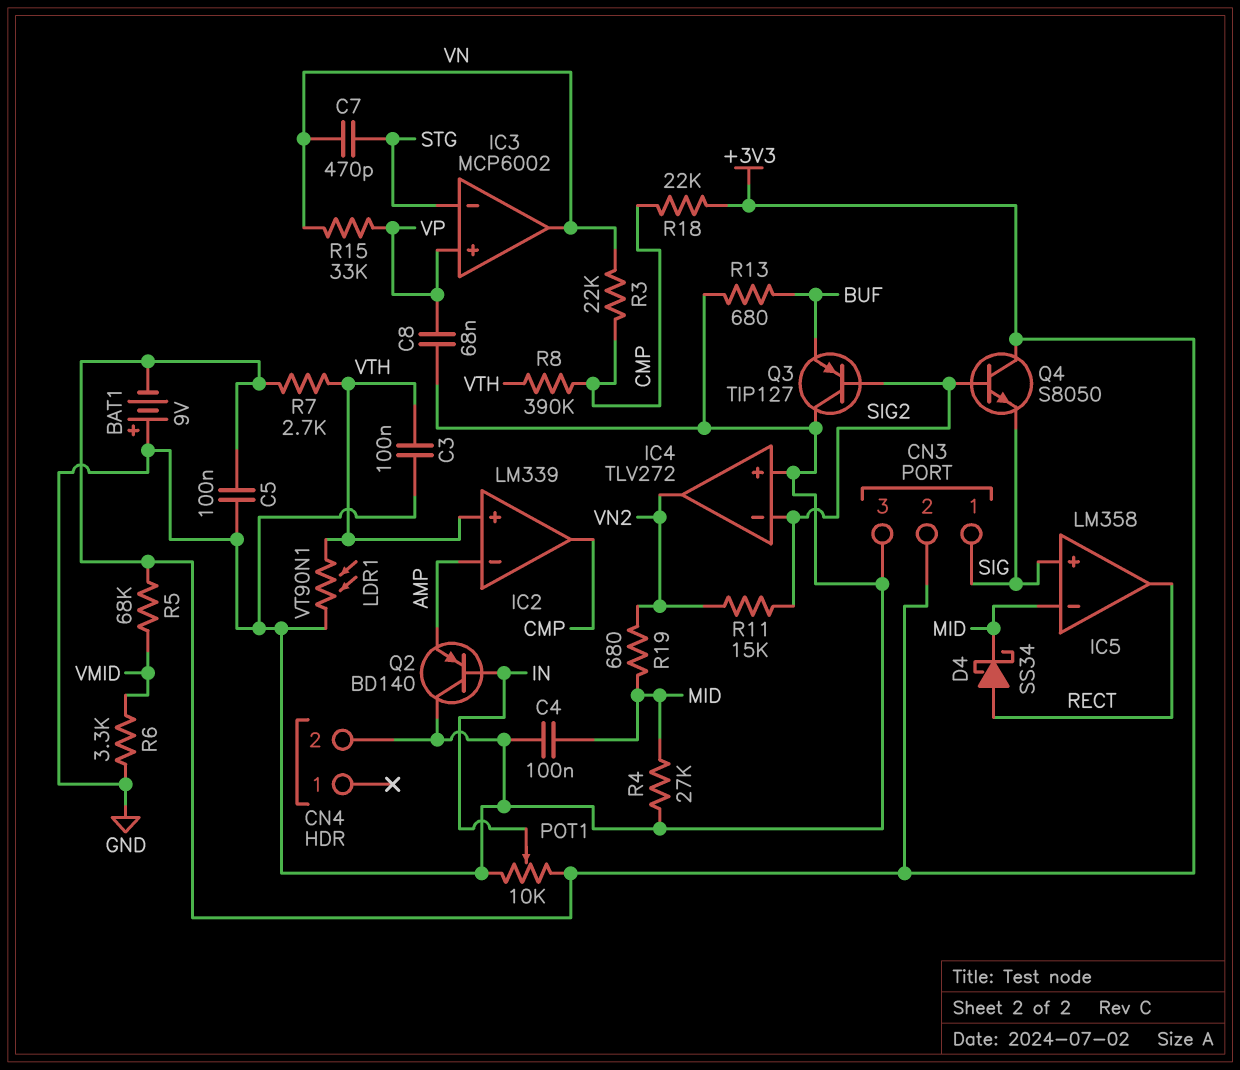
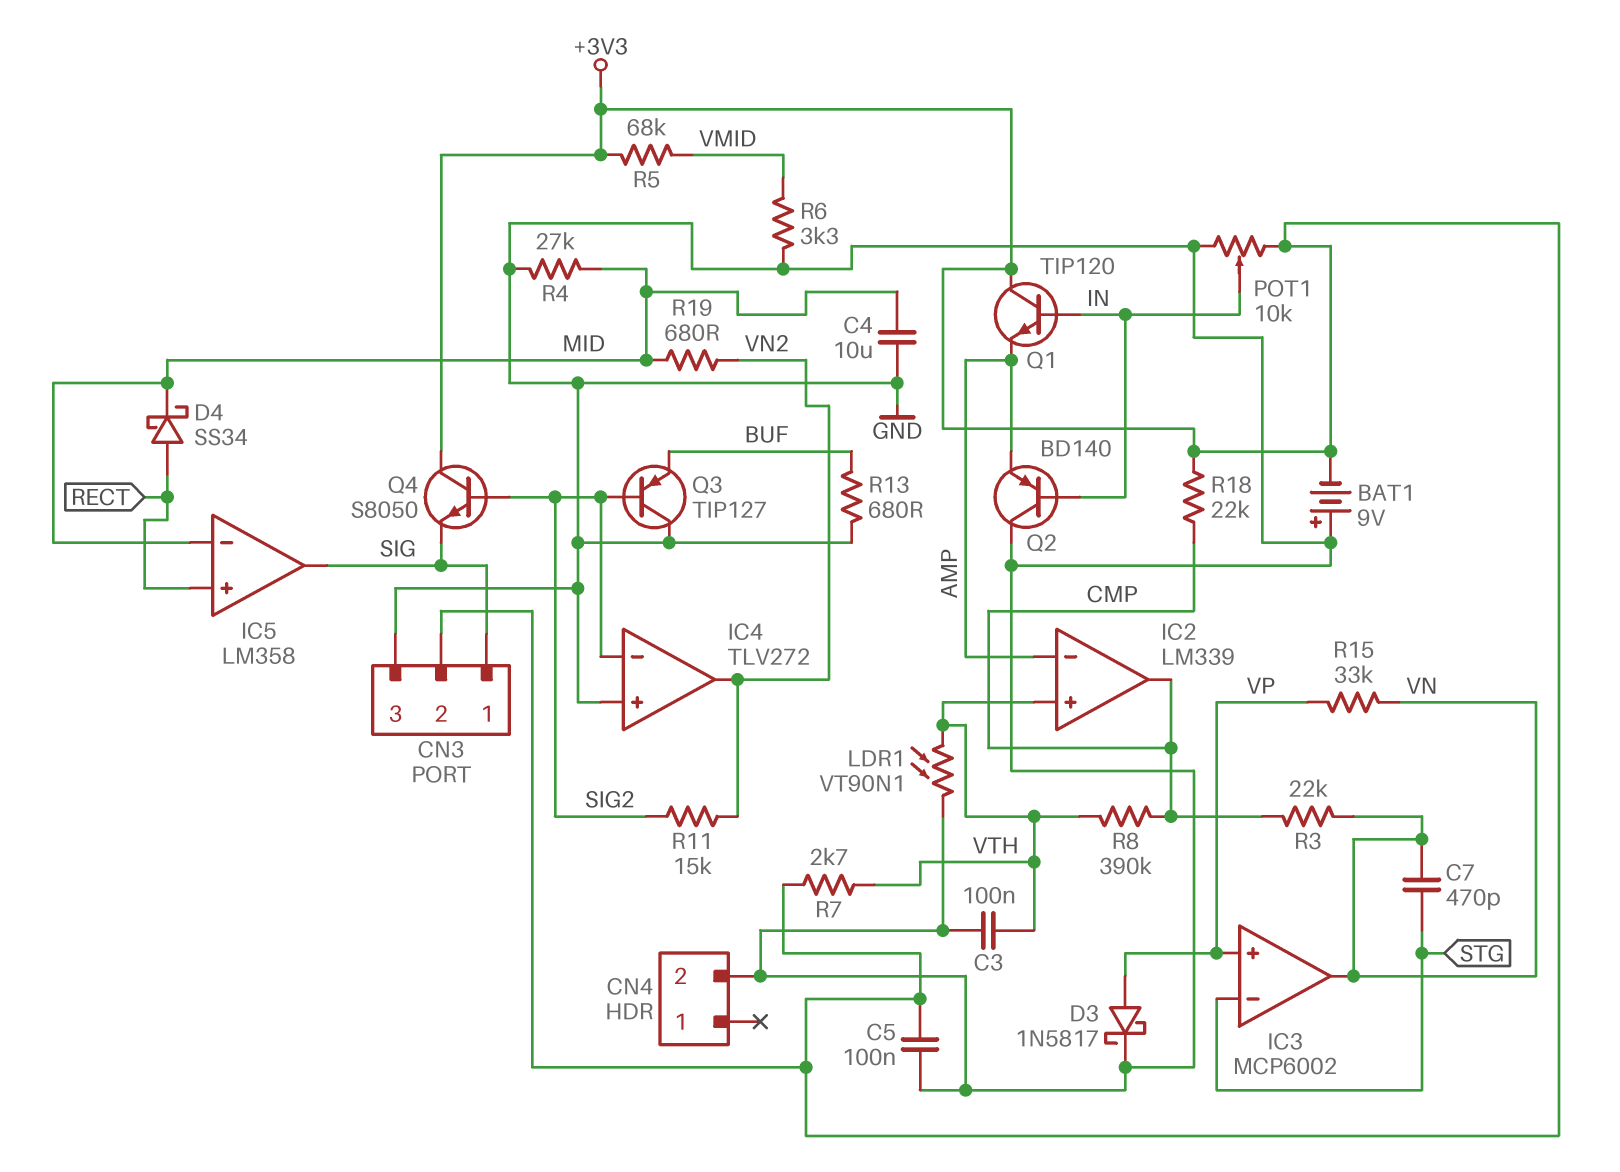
C4: 100nF (GND, MID) -> 10uF (GND, MID)
C8: 68nF (GND, VP) -> none
D3: none -> schottky 1N5817 (A VP, K GND)
IC5 pin in+: SIG -> RECT
IC5 pin out: RECT -> SIG
Q1: none -> NPN TIP120 (B IN, C +3V3, E AMP)

